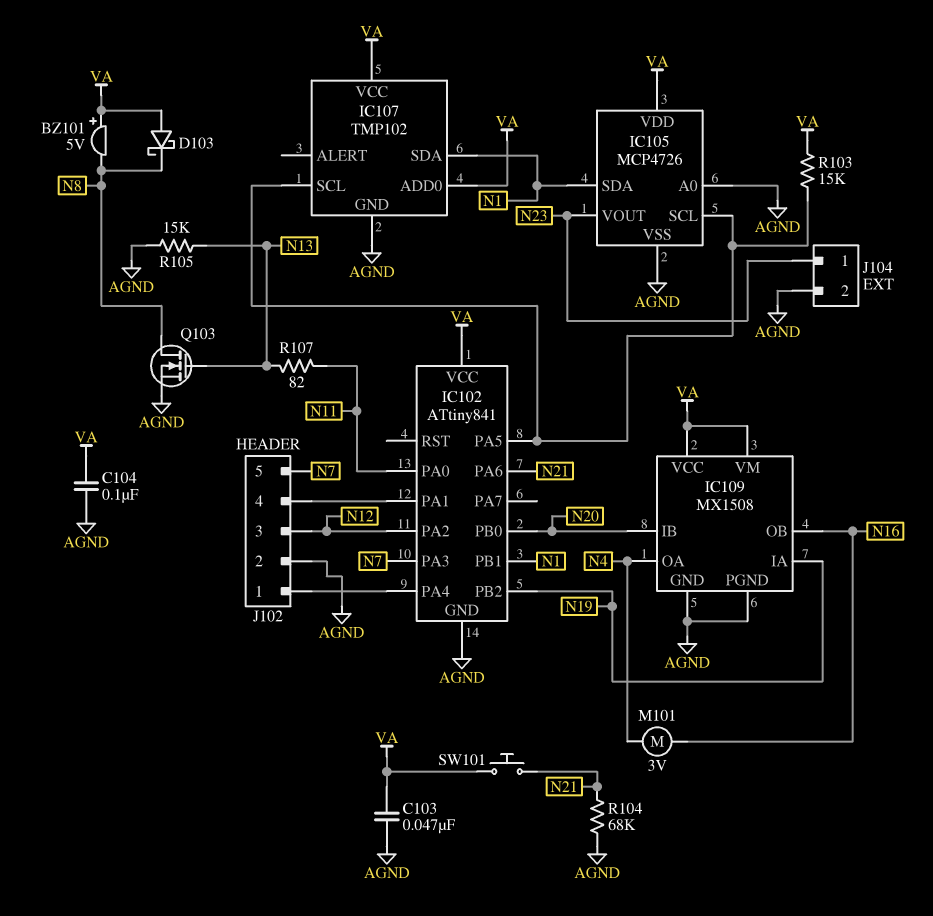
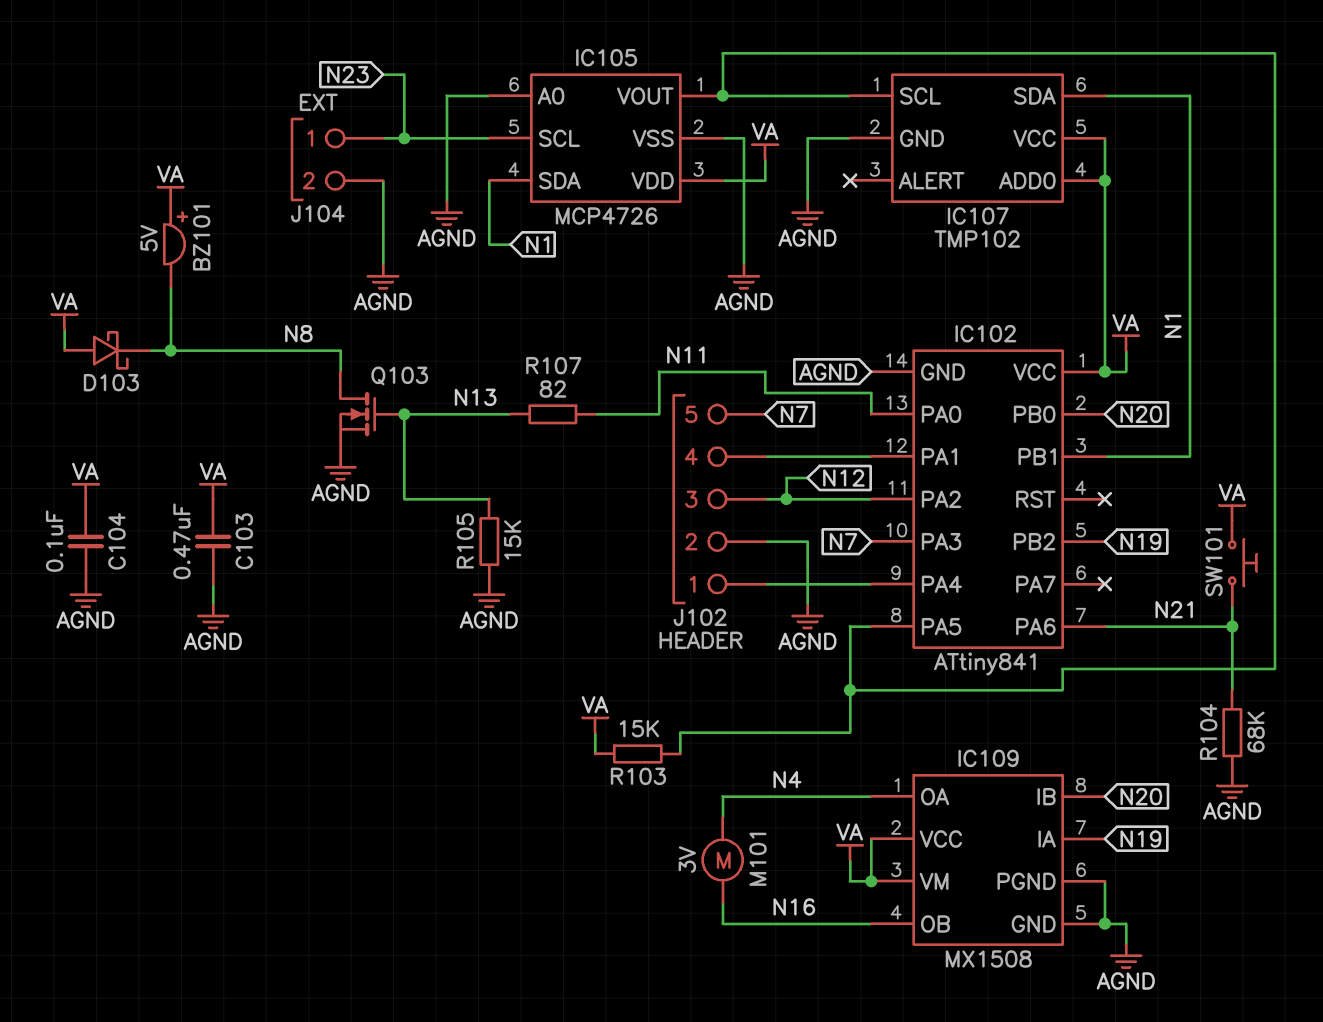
C103: 47nF (AGND, VA) -> 470nF (AGND, VA)
IC105 pin SCL: IC102/PA5 -> N23
IC105 pin VOUT: N23 -> IC102/PA5

